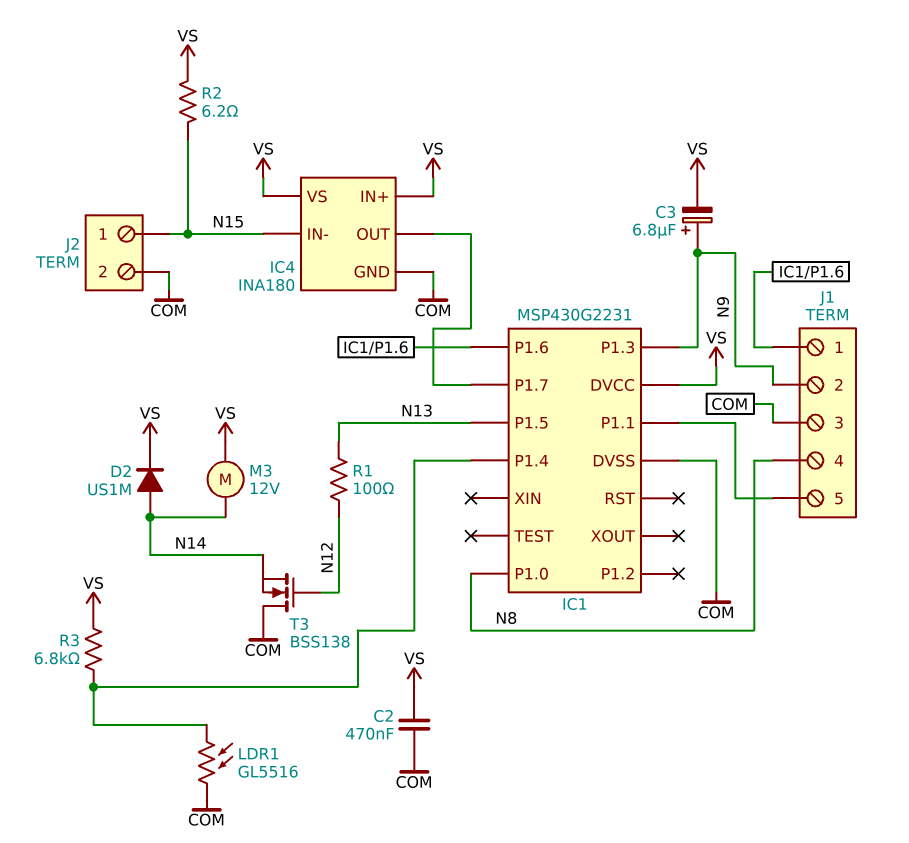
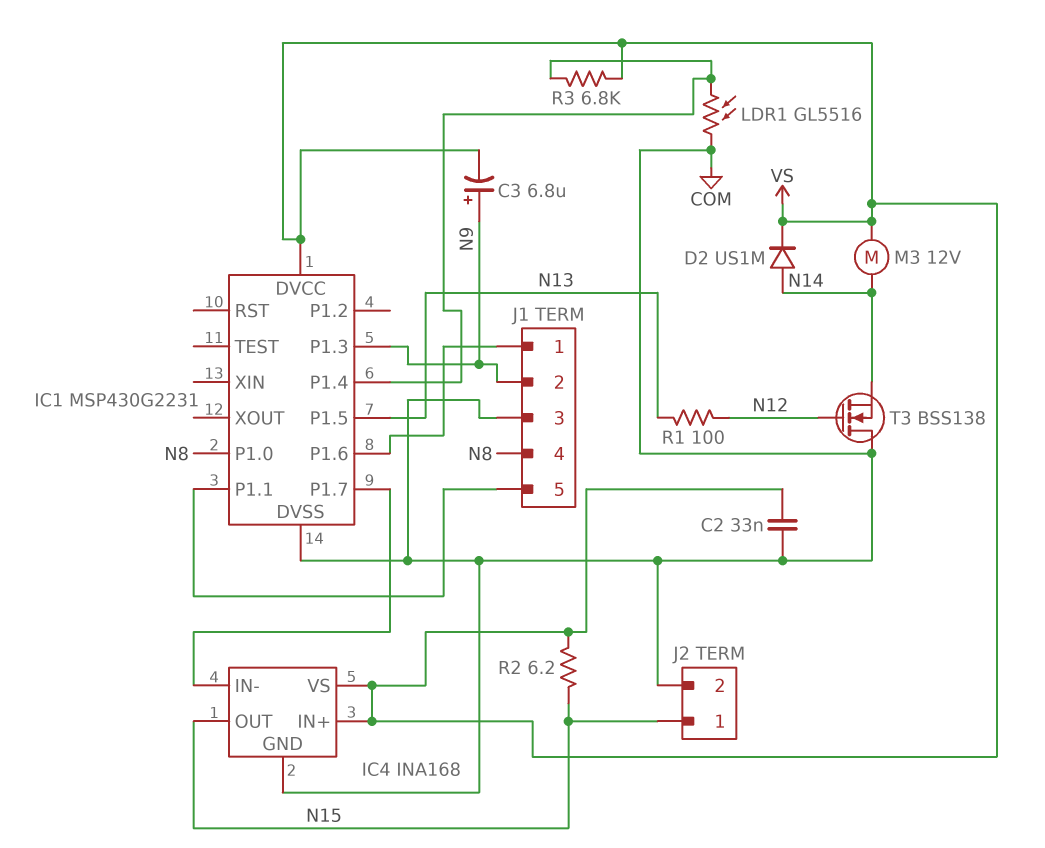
C2: 470nF (COM, VS) -> 33nF (COM, VS)
IC4: INA180 -> INA168
IC4 pin IN-: N15 -> IC1/P1.7
IC4 pin OUT: IC1/P1.7 -> N15

